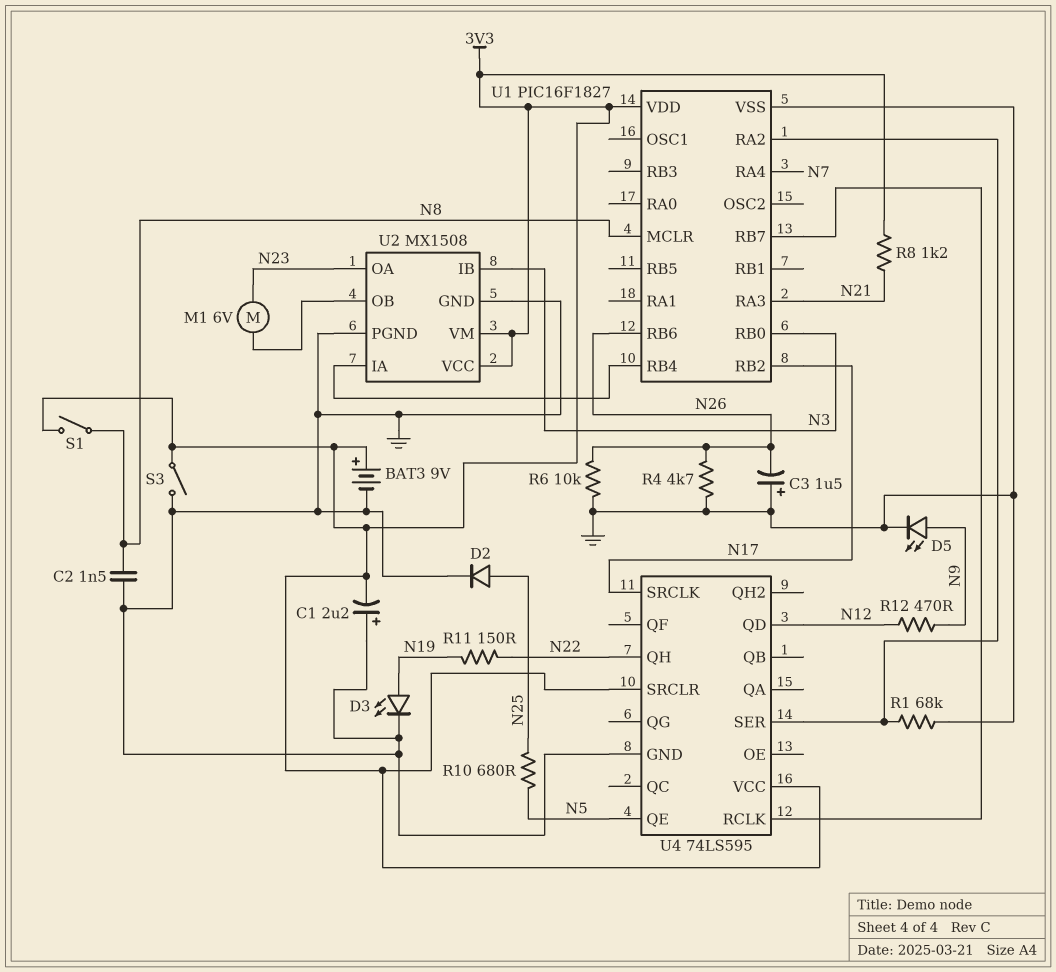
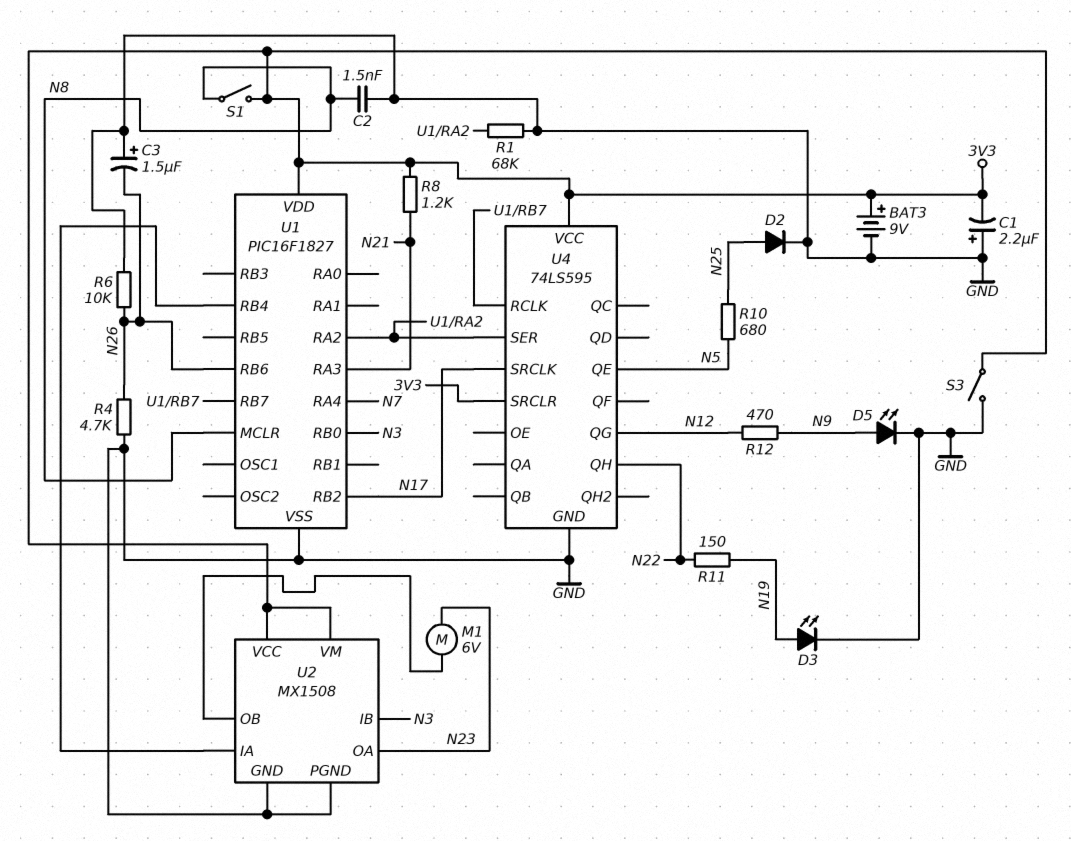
U4 pin QD: N12 -> none
U4 pin QG: none -> N12

